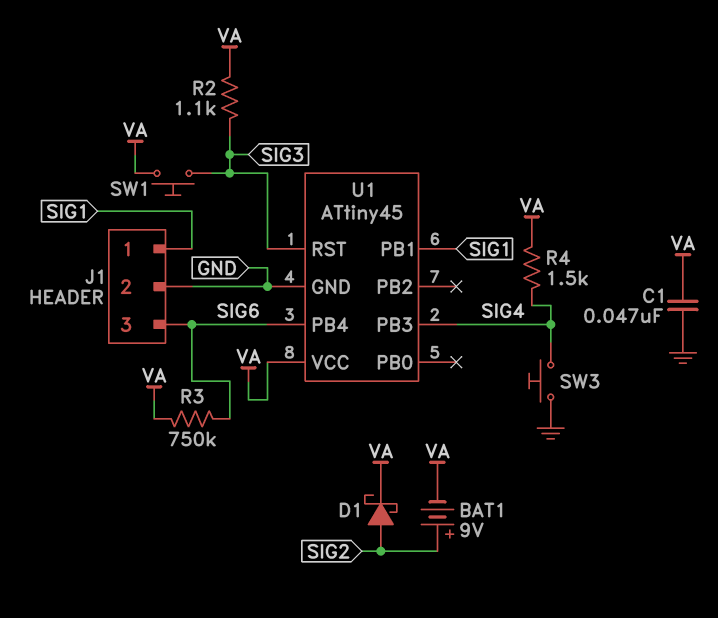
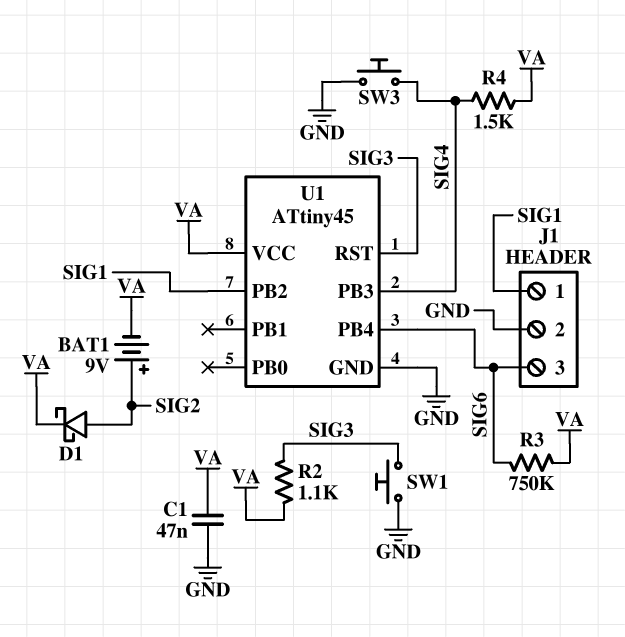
SW1: button (SIG3, VA) -> button (GND, SIG3)
U1 pin PB1: SIG1 -> none
U1 pin PB2: none -> SIG1

